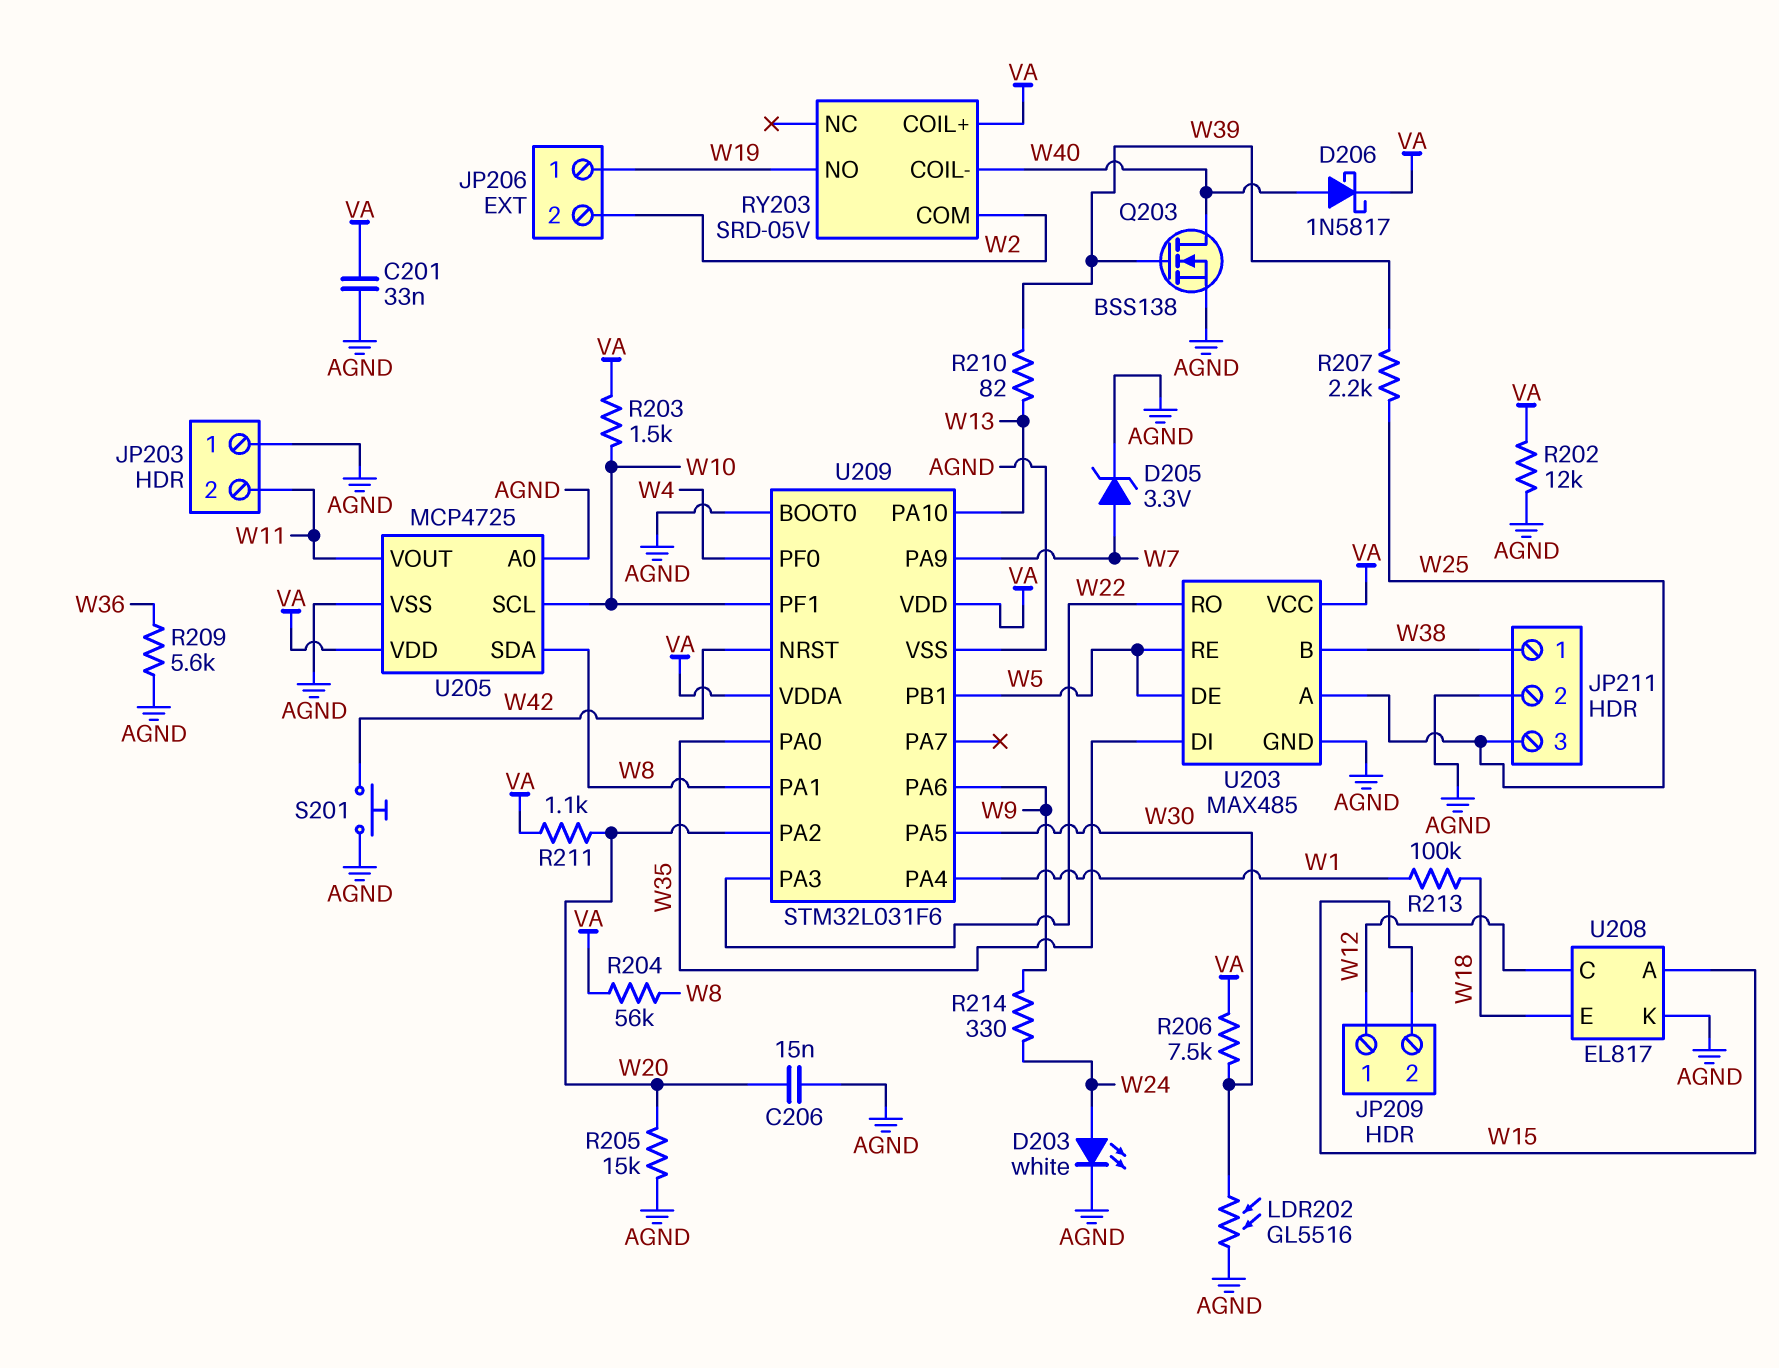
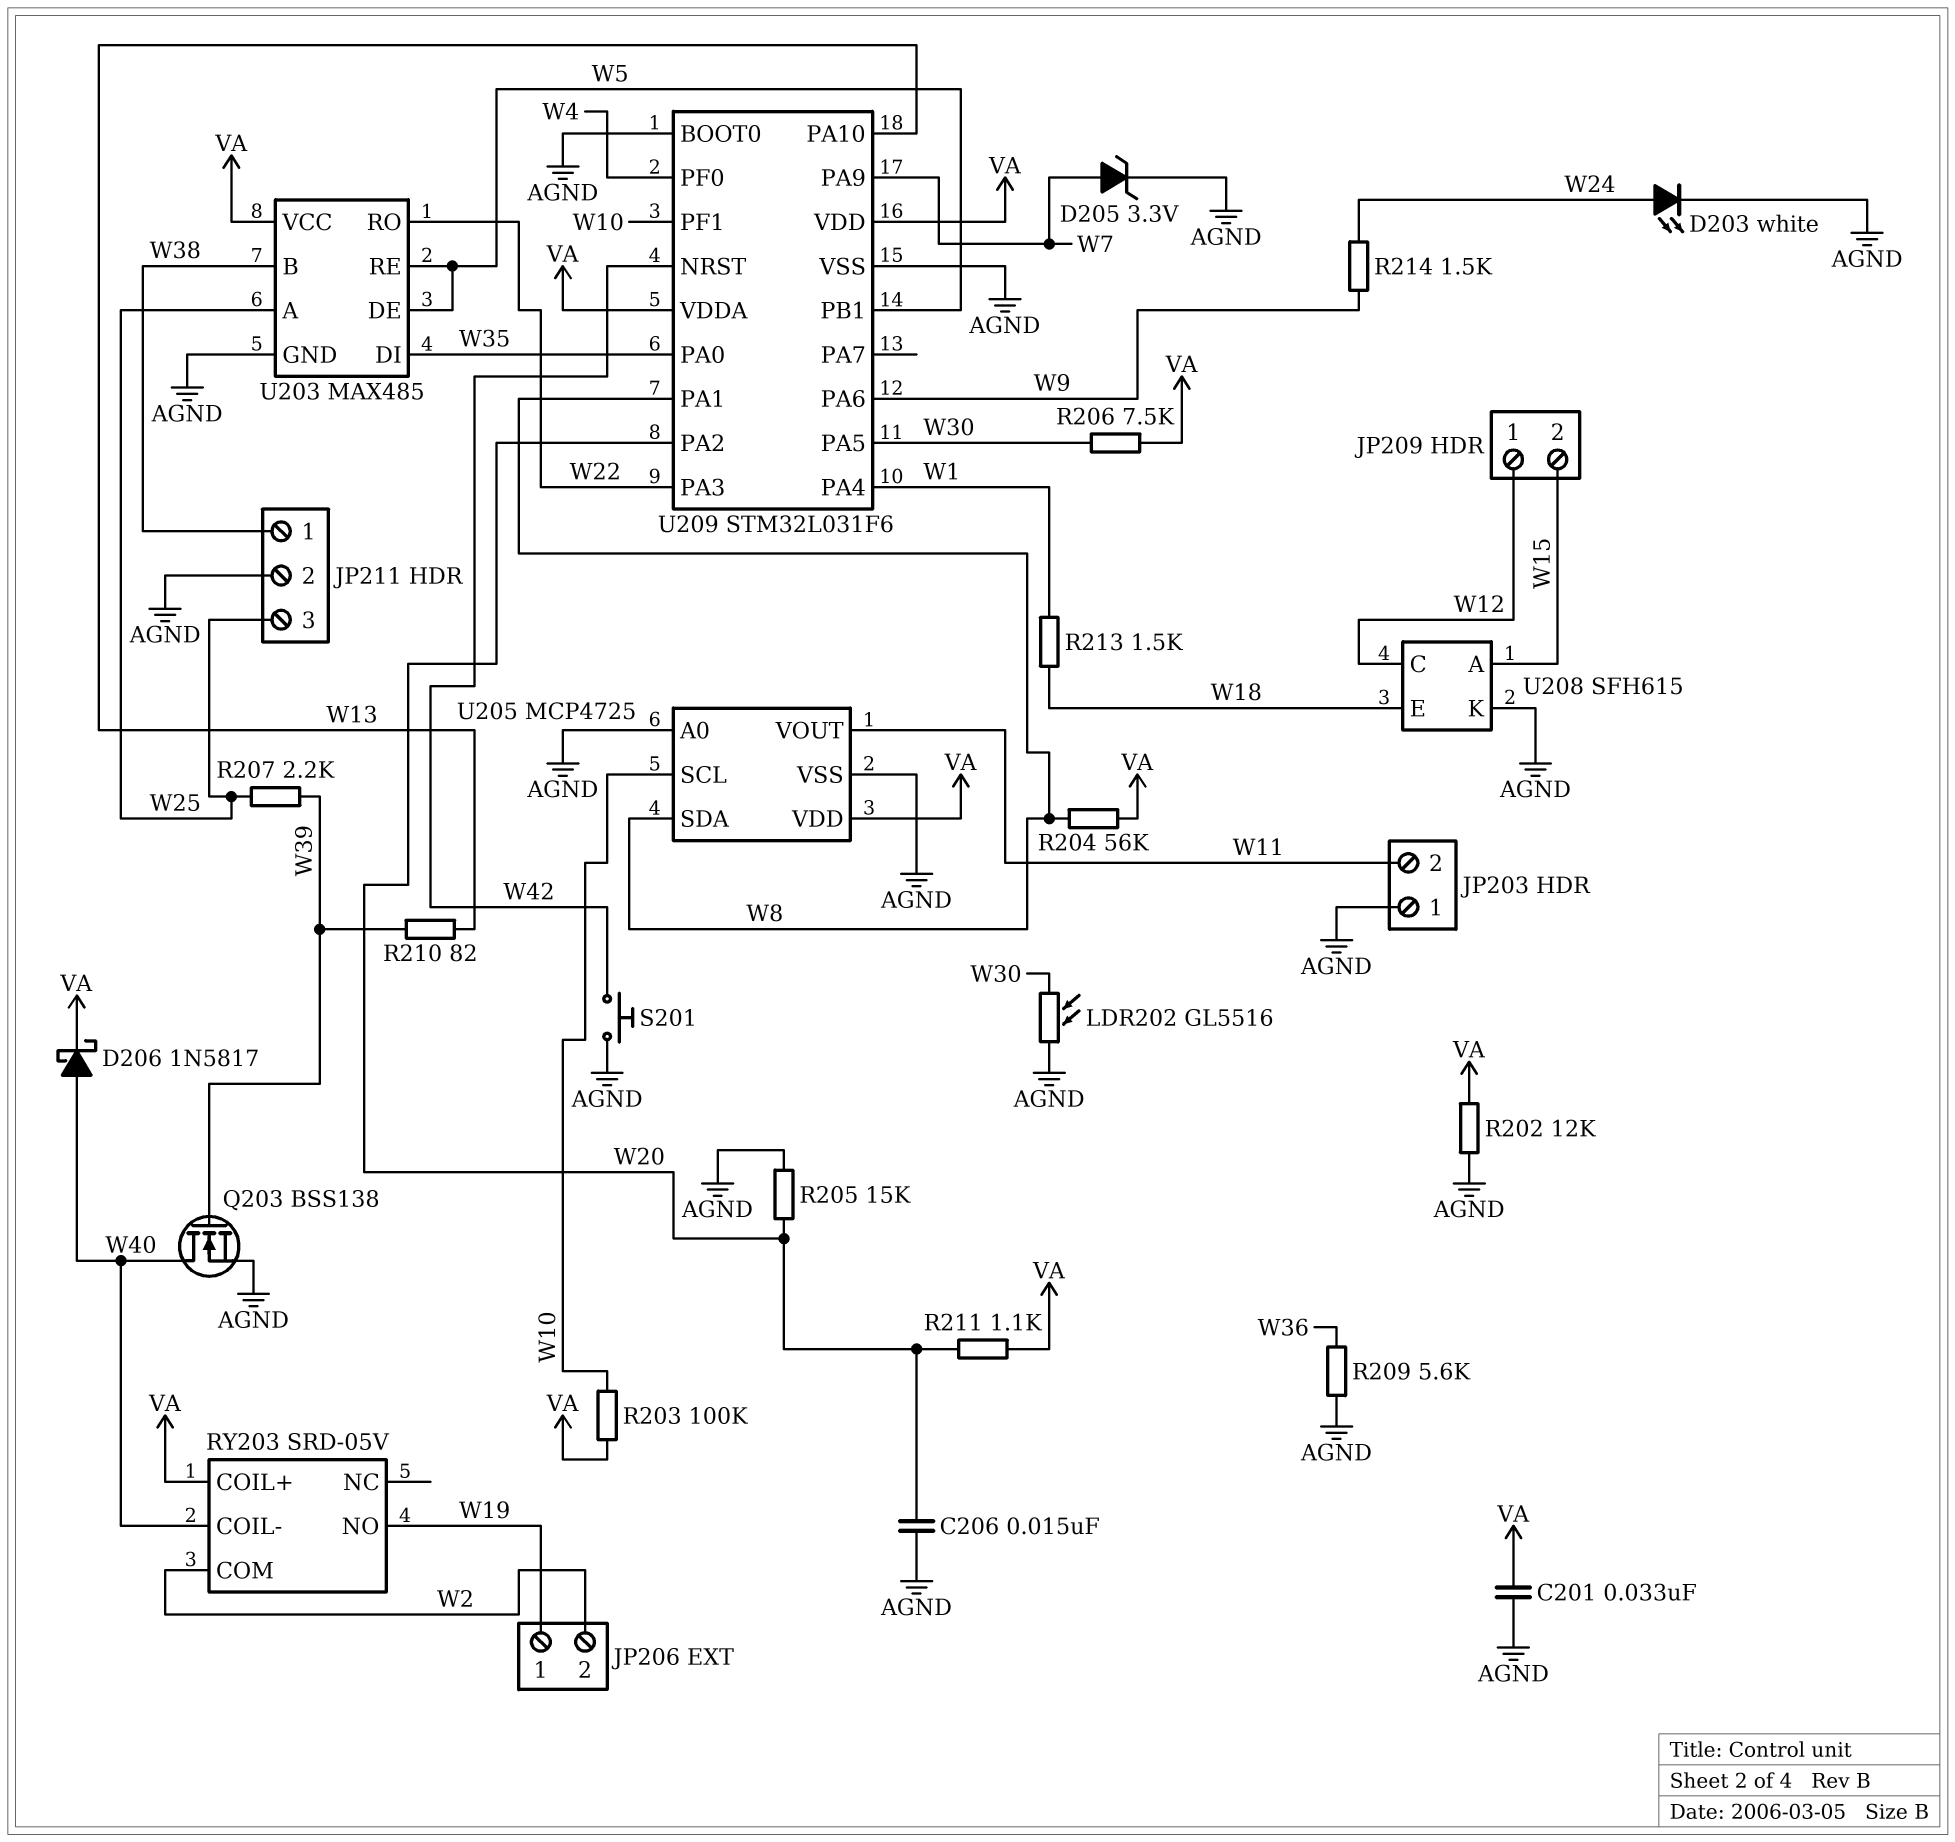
R203: 1.5k (VA, W10) -> 100k (VA, W10)
R213: 100k (W1, W18) -> 1.5k (W1, W18)
R214: 330 (W9, W24) -> 1.5k (W9, W24)
U208: EL817 -> SFH615

